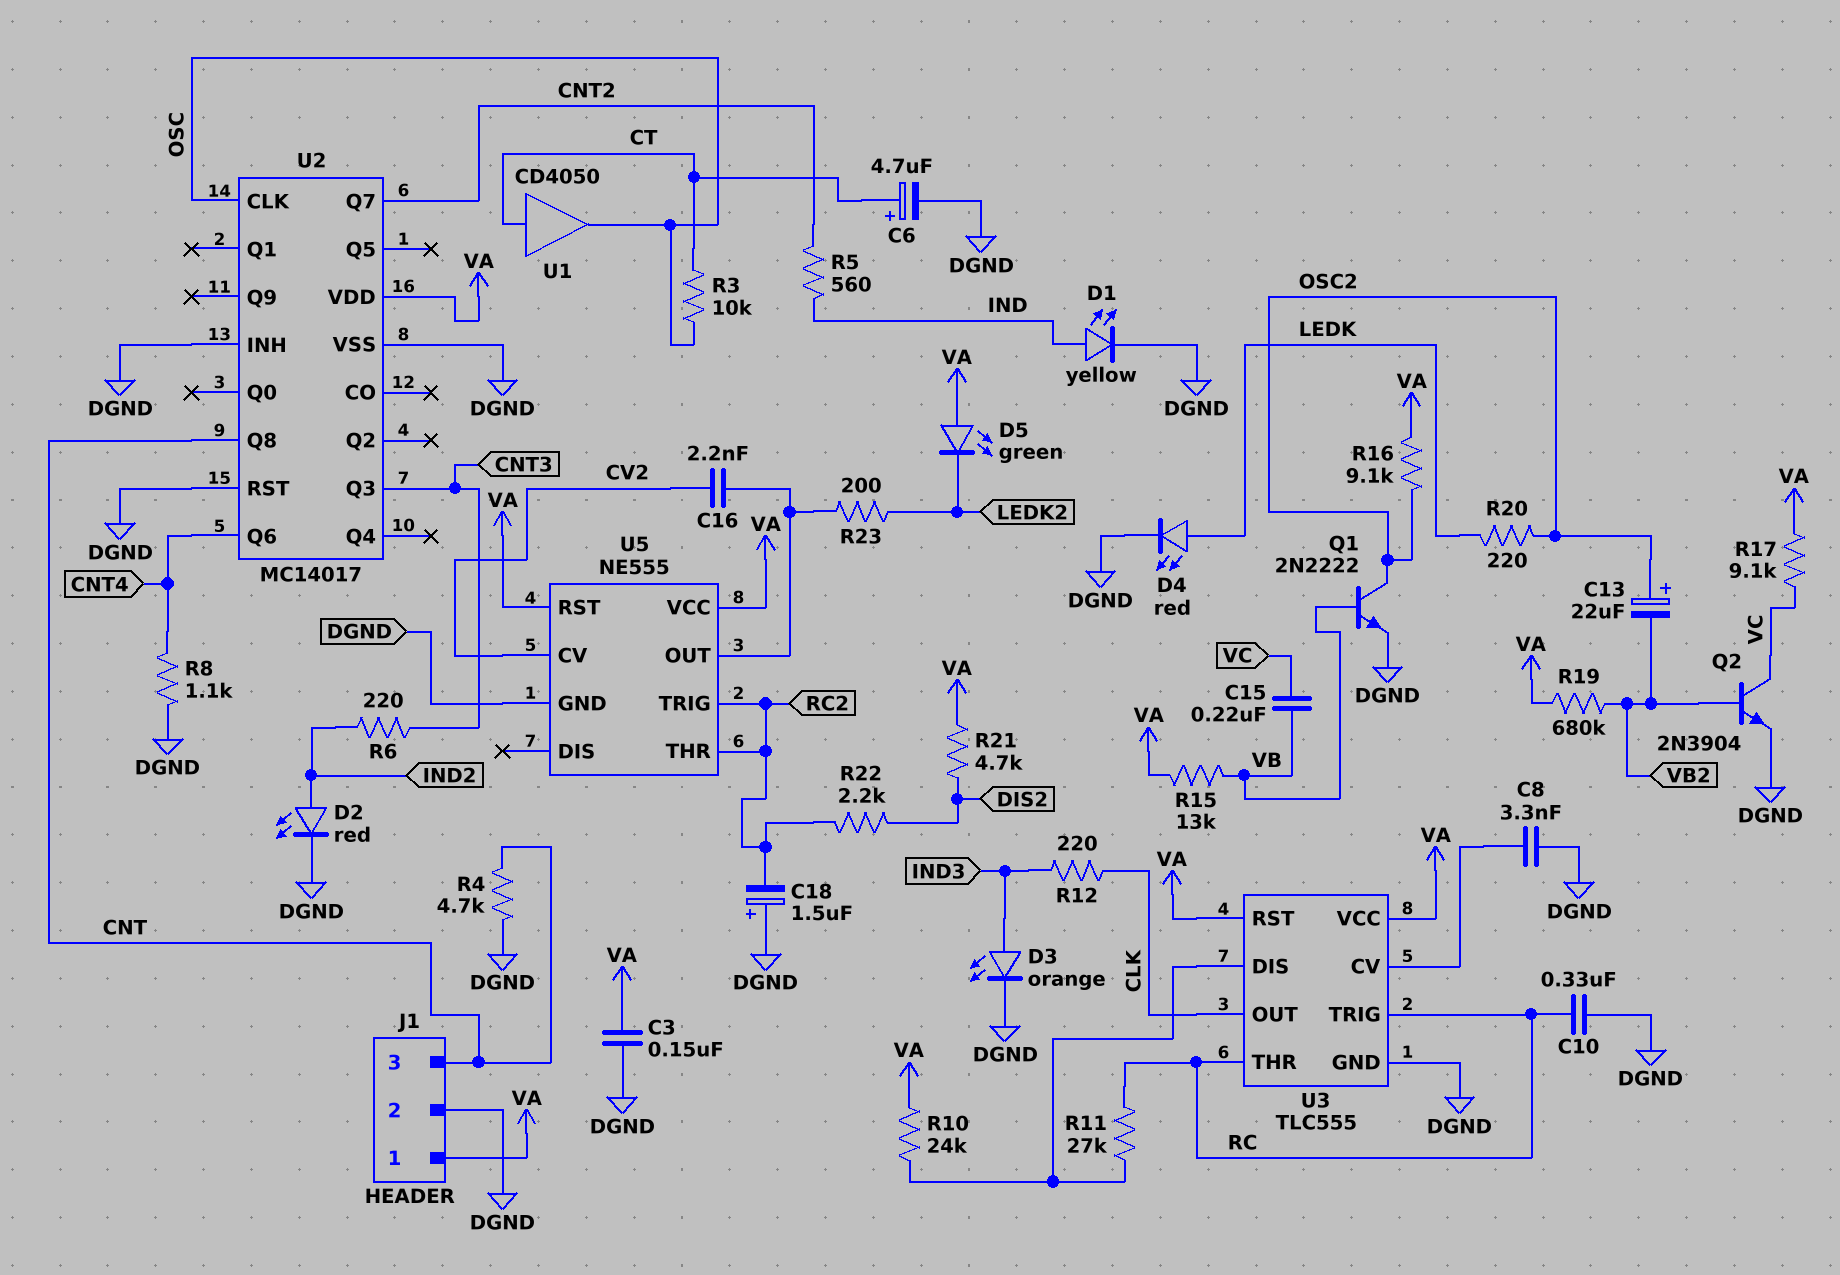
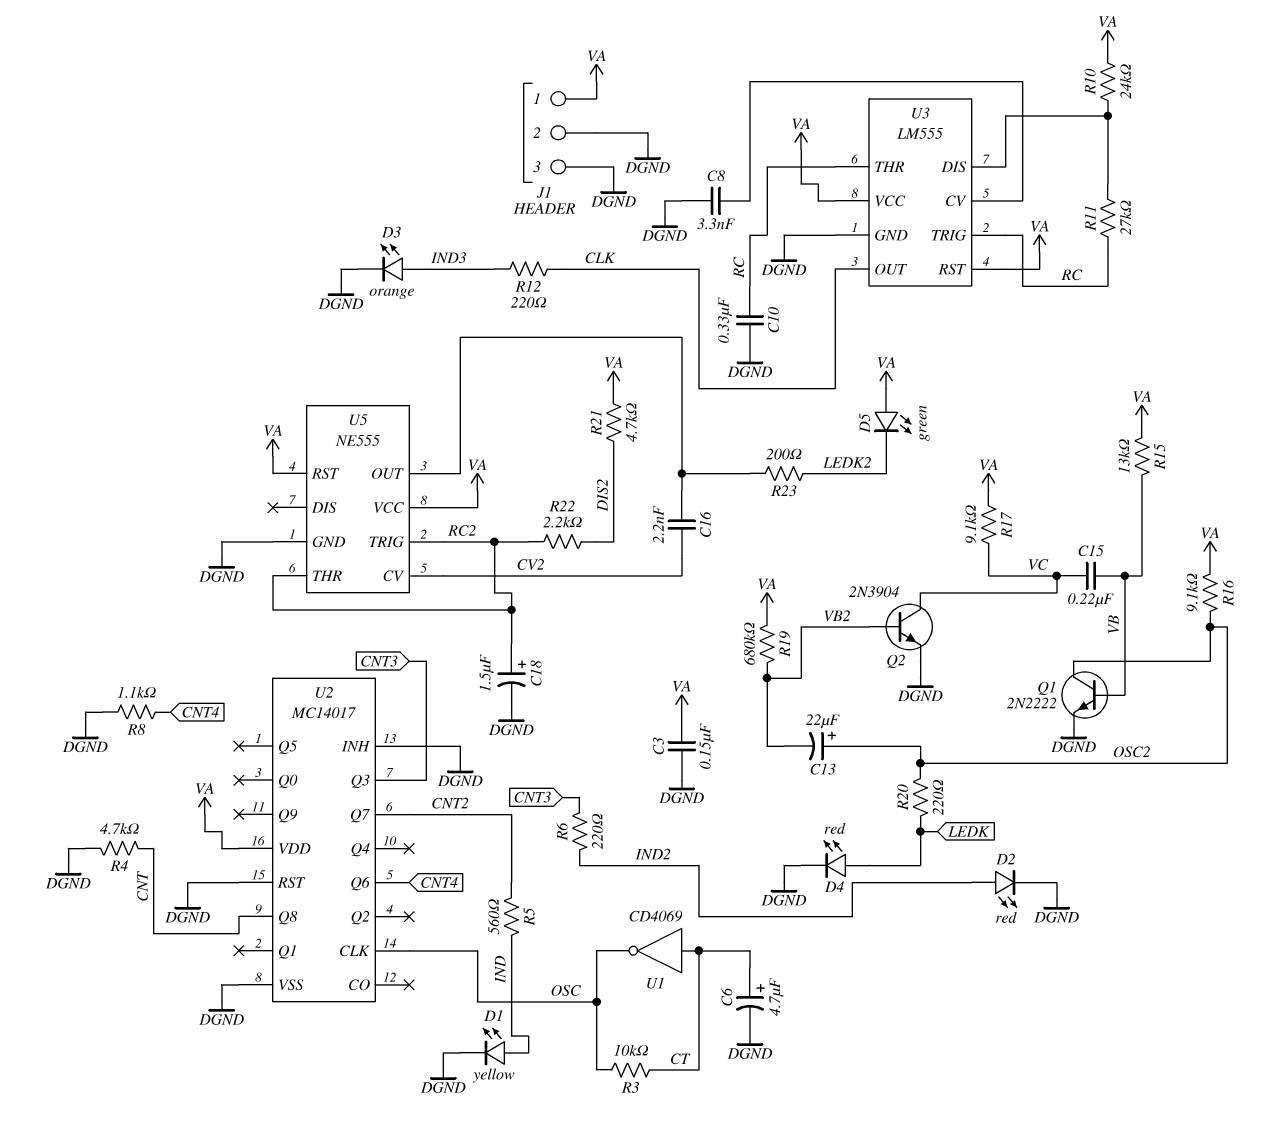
C18: 1.5uF (plus DGND, minus RC2) -> 1.5uF (plus RC2, minus DGND)
J1 pin 3: CNT -> DGND
U1: buffer CD4050 (in CT, out OSC) -> NOT CD4069 (in CT, out OSC)
U3: TLC555 -> LM555

